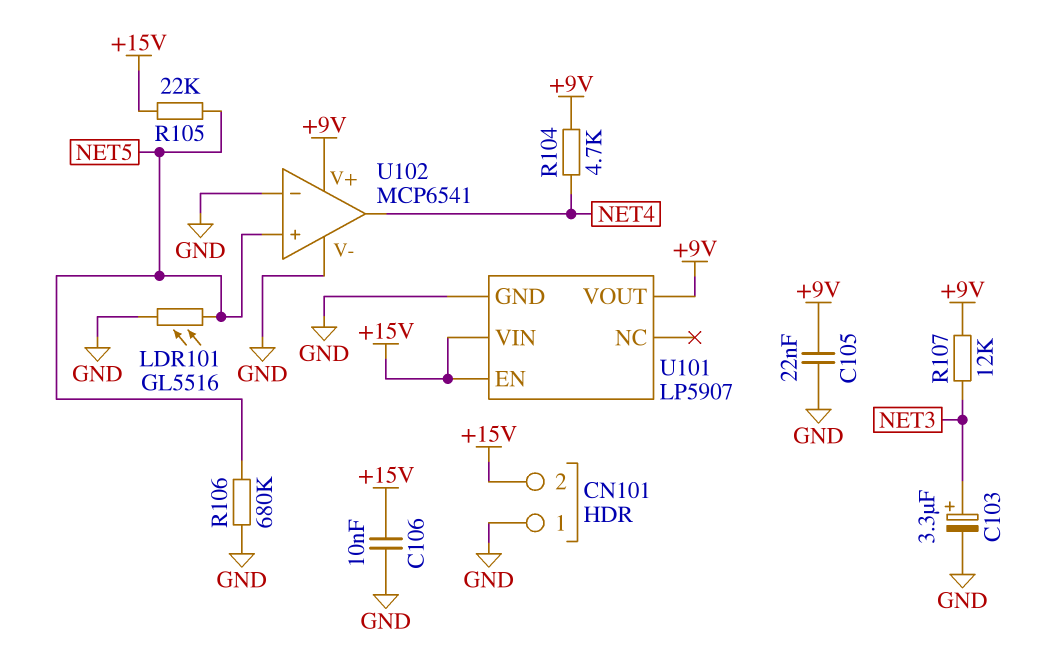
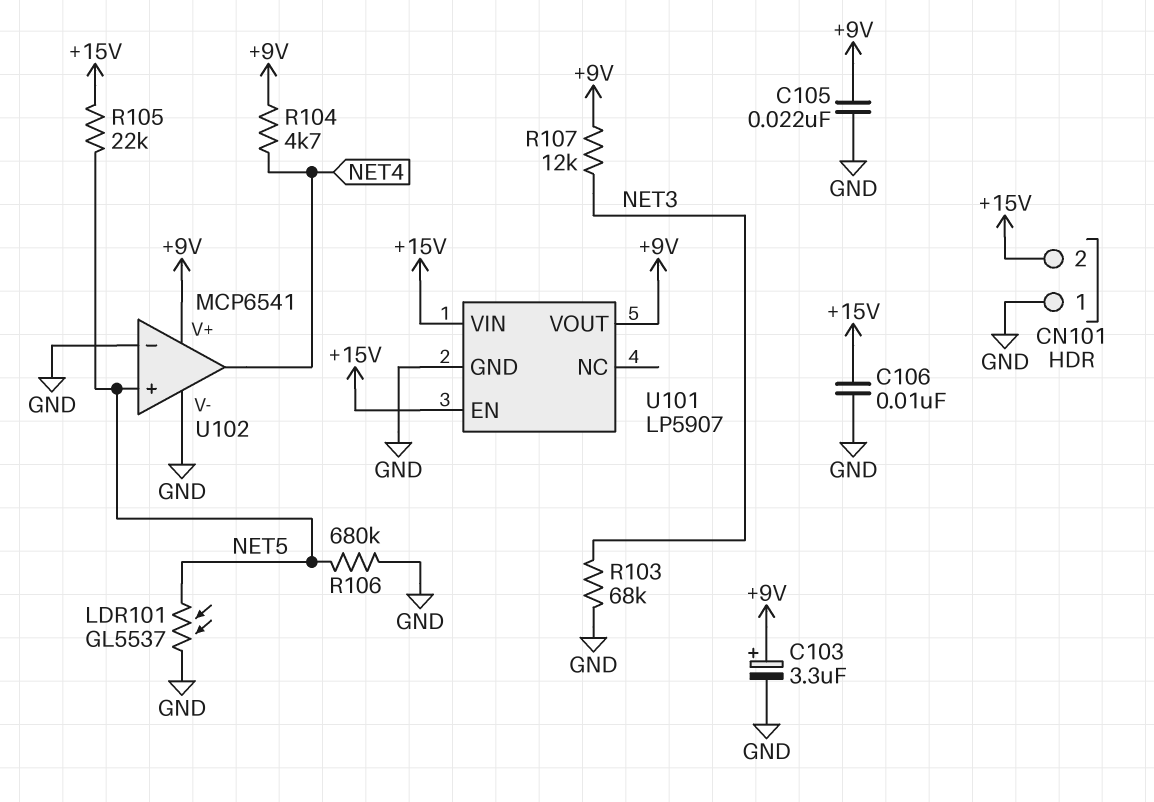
C103: 3.3uF (plus NET3, minus GND) -> 3.3uF (plus +9V, minus GND)
LDR101: GL5516 (GND, NET5) -> GL5537 (GND, NET5)
R103: none -> 68k (GND, NET3)

